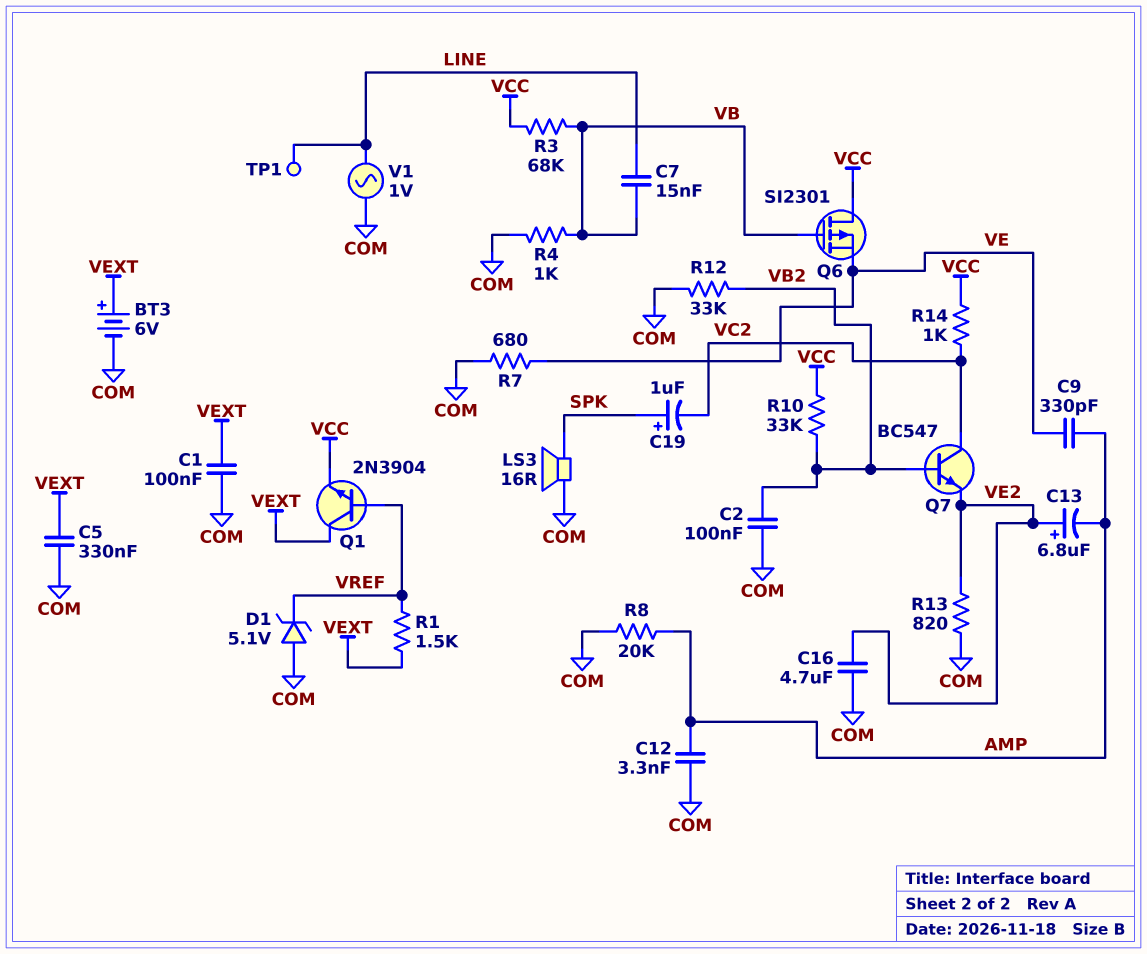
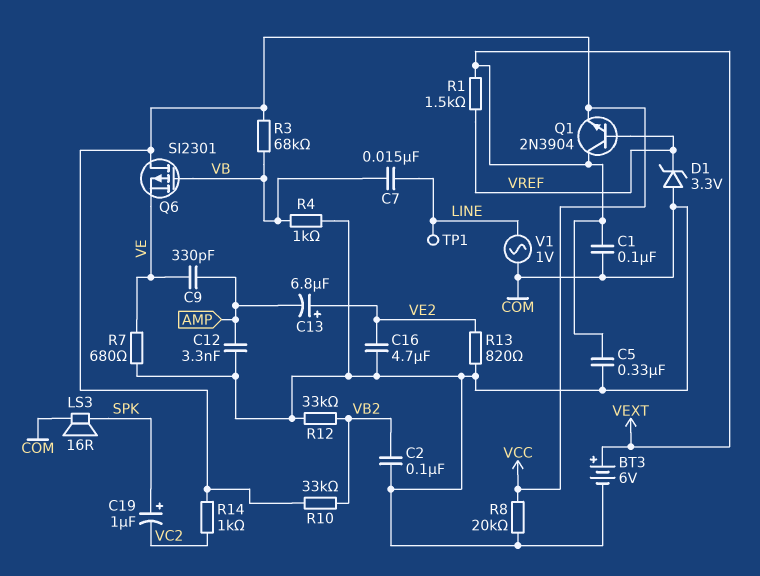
D1: zener 5.1V (A COM, K VREF) -> zener 3.3V (A COM, K VREF)
Q7: NPN BC547 (B VB2, C VC2, E VE2) -> none
R8: 20k (AMP, COM) -> 20k (COM, VCC)

